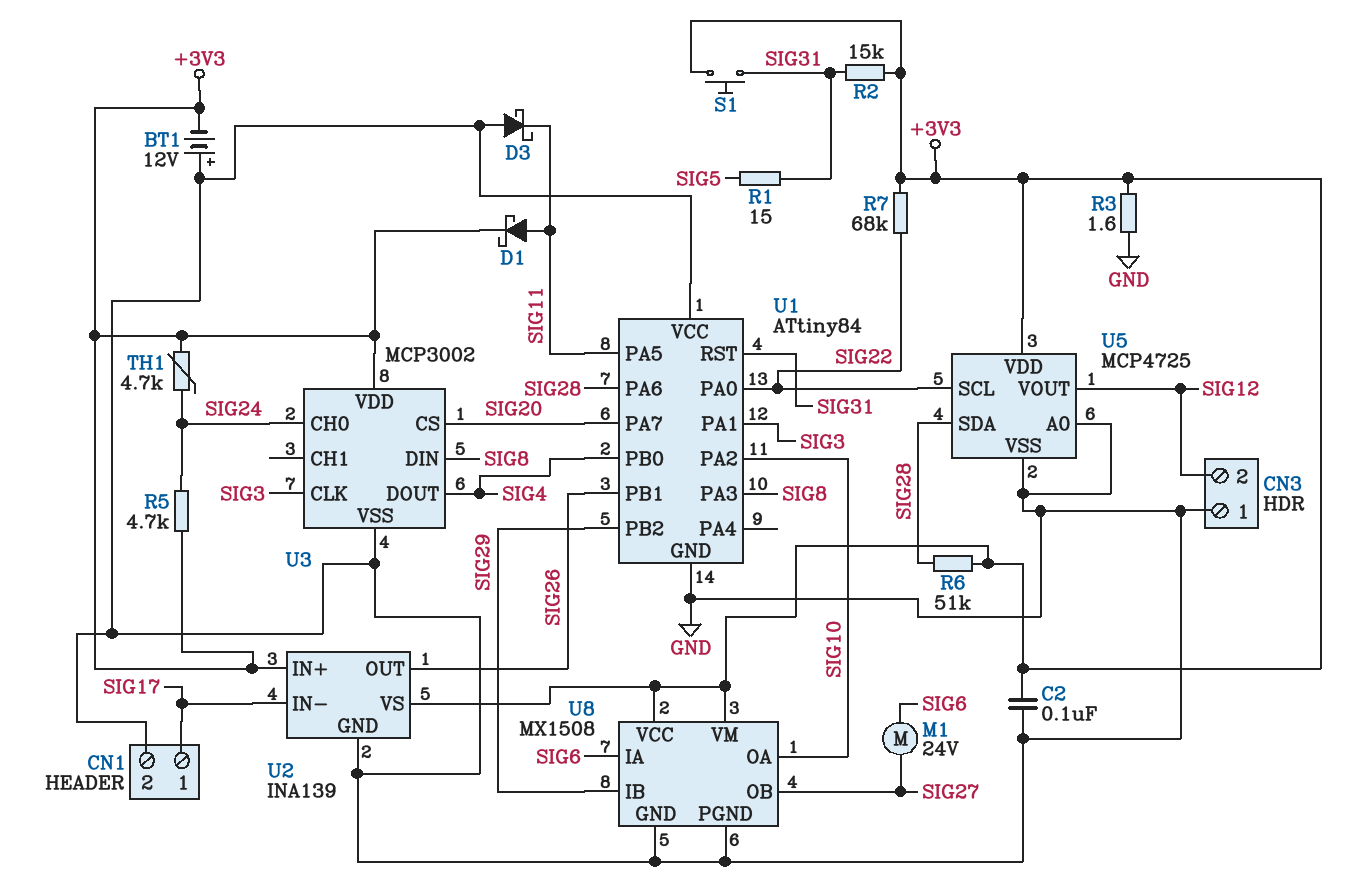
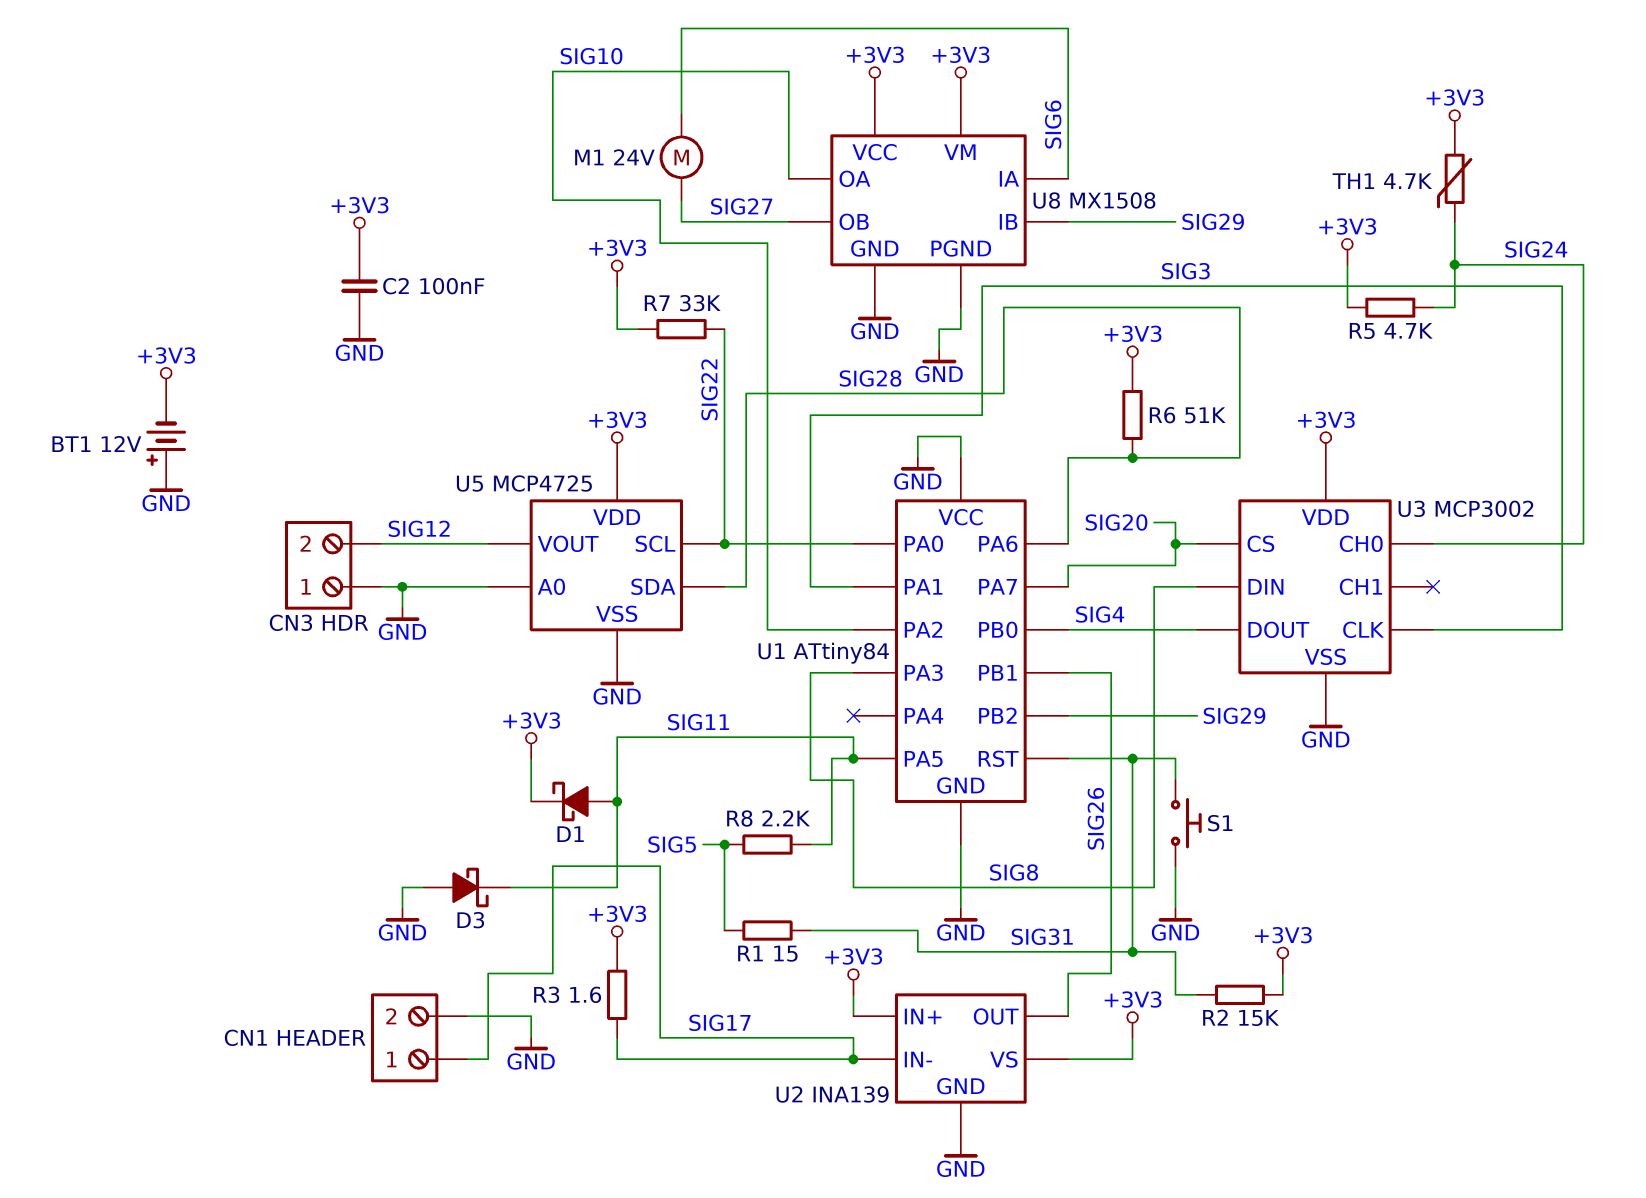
R3: 1.6 (+3V3, GND) -> 1.6 (+3V3, SIG17)
R7: 68k (+3V3, SIG22) -> 33k (+3V3, SIG22)
R8: none -> 2.2k (SIG5, SIG11)
S1: button (+3V3, SIG31) -> button (GND, SIG31)

